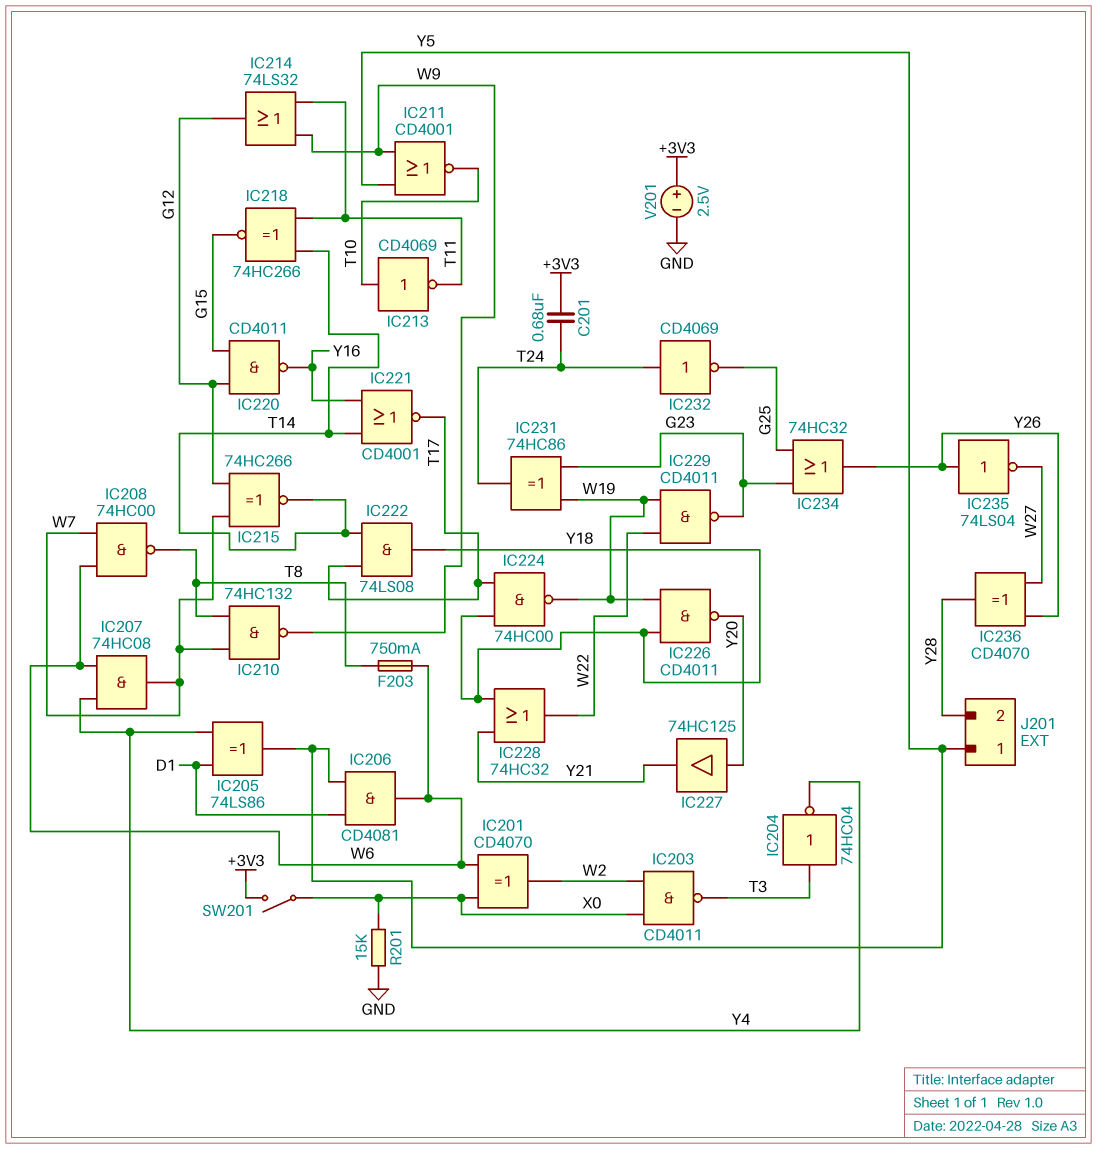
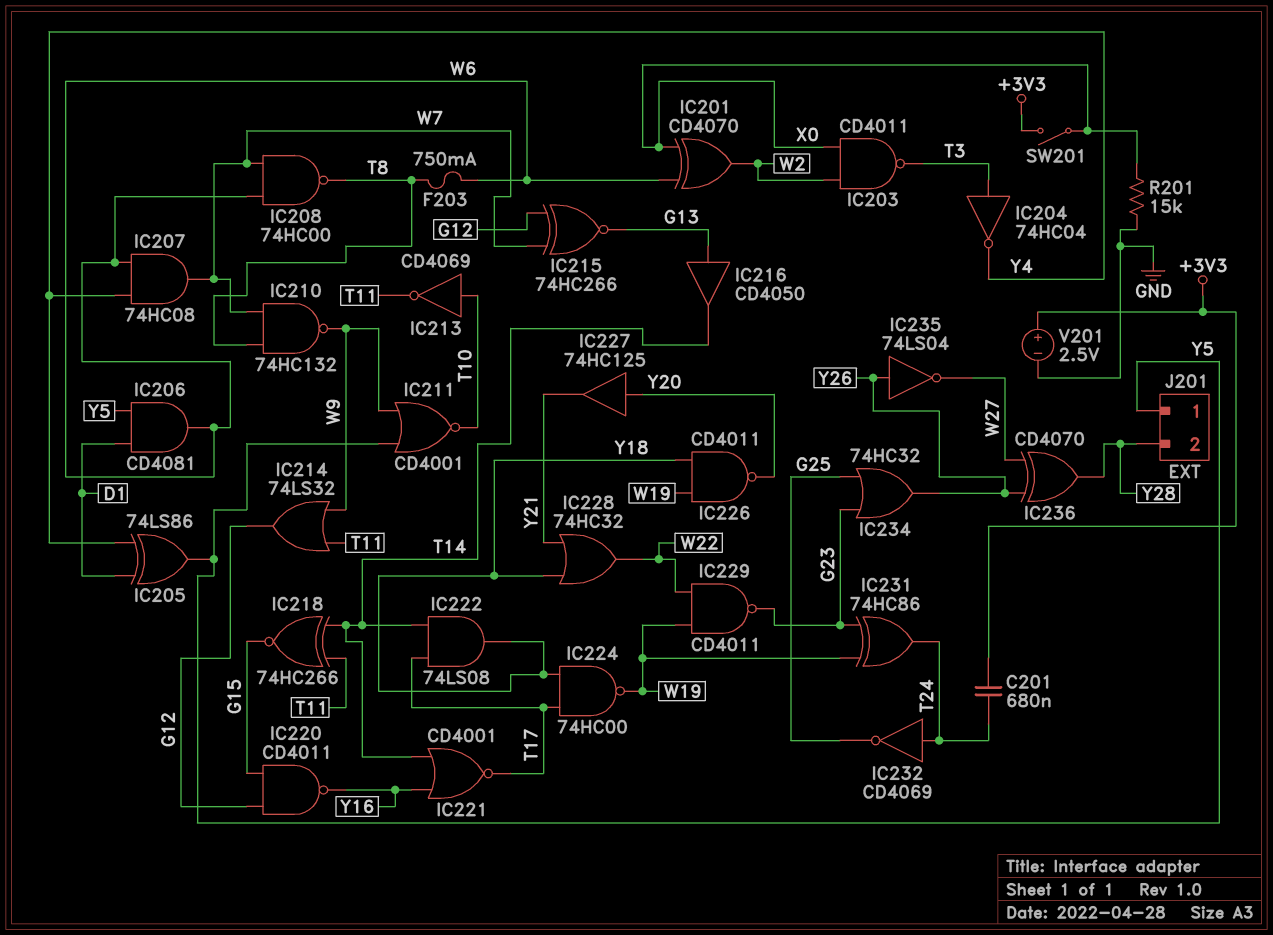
IC215: XNOR 74HC266 (in G12, in W7, out T14) -> XNOR 74HC266 (in G12, in W7, out G13)
IC216: none -> buffer CD4050 (in G13, out T14)

